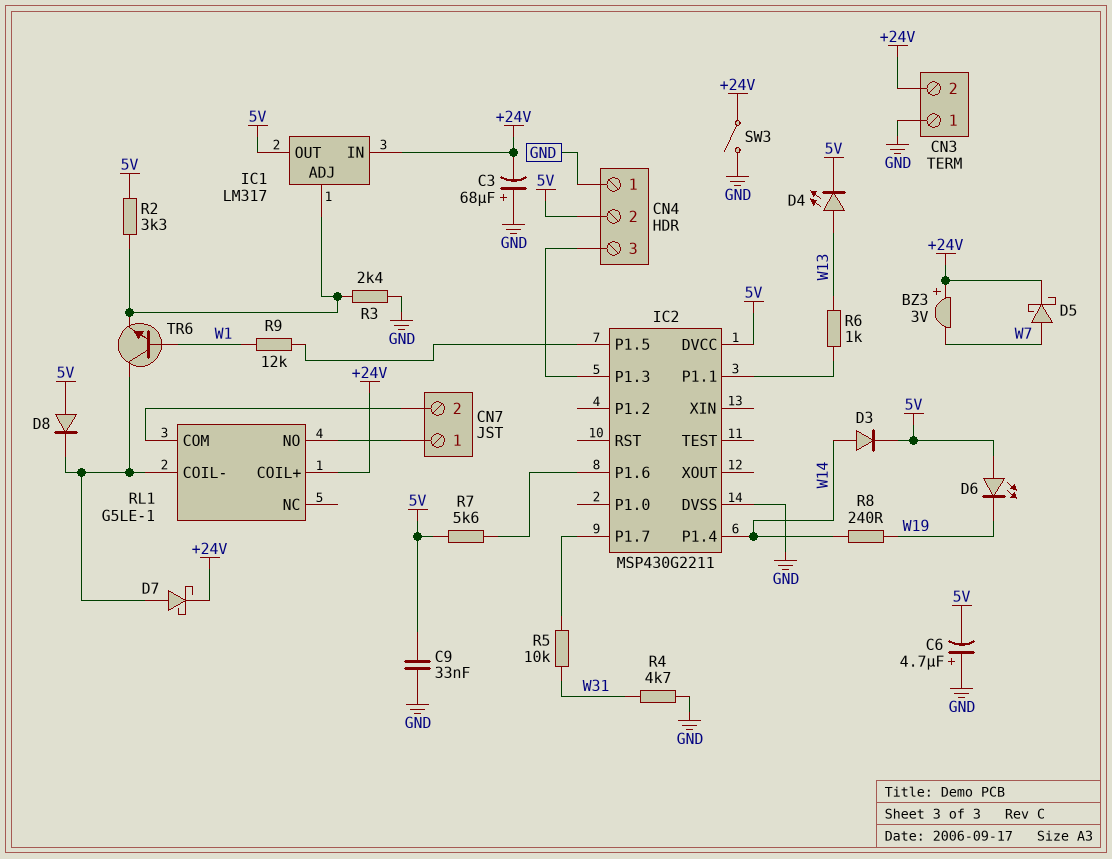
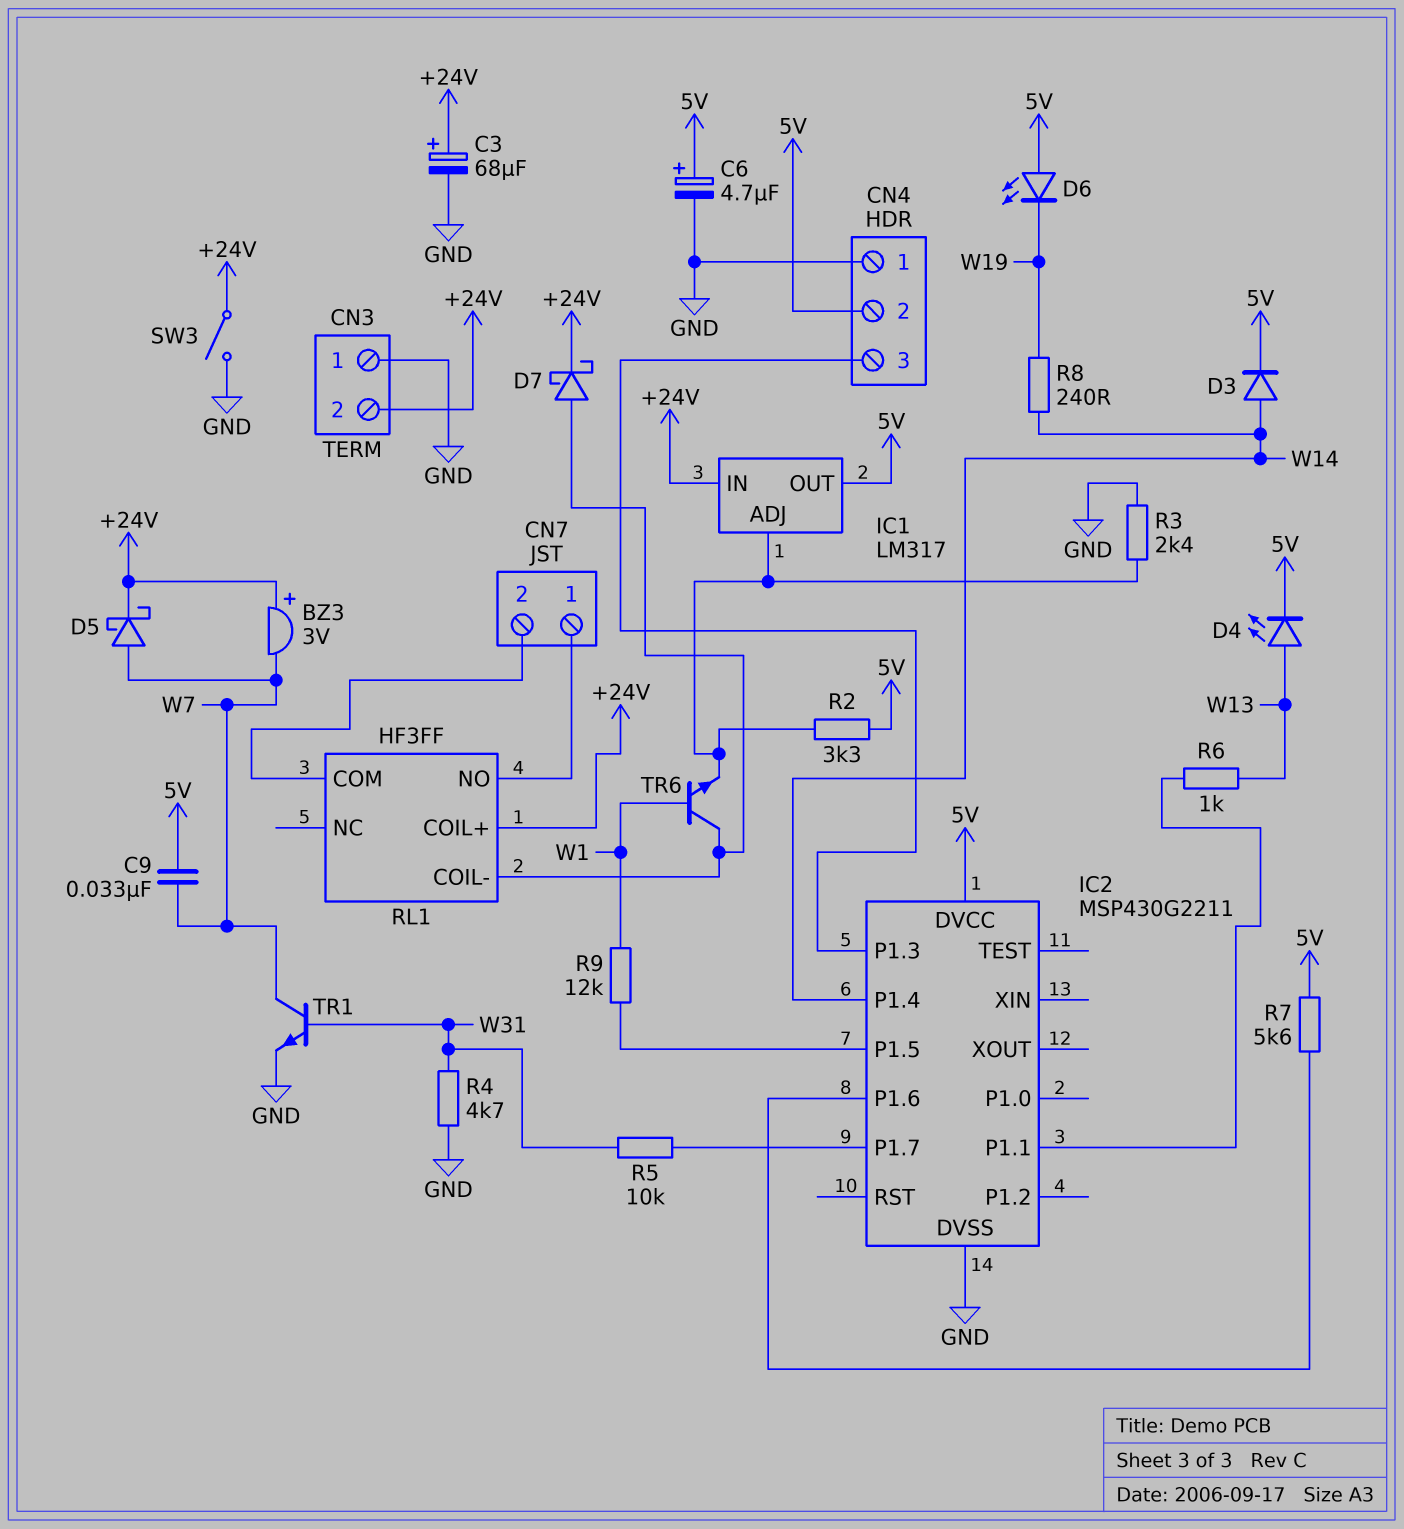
C3: 68uF (plus GND, minus +24V) -> 68uF (plus +24V, minus GND)
C6: 4.7uF (plus GND, minus 5V) -> 4.7uF (plus 5V, minus GND)
C9: 33nF (5V, GND) -> 33nF (5V, W7)
D8: diode (A 5V, K RL1/COIL-) -> none
RL1: G5LE-1 -> HF3FF
TR1: none -> NPN (B W31, C W7, E GND)

